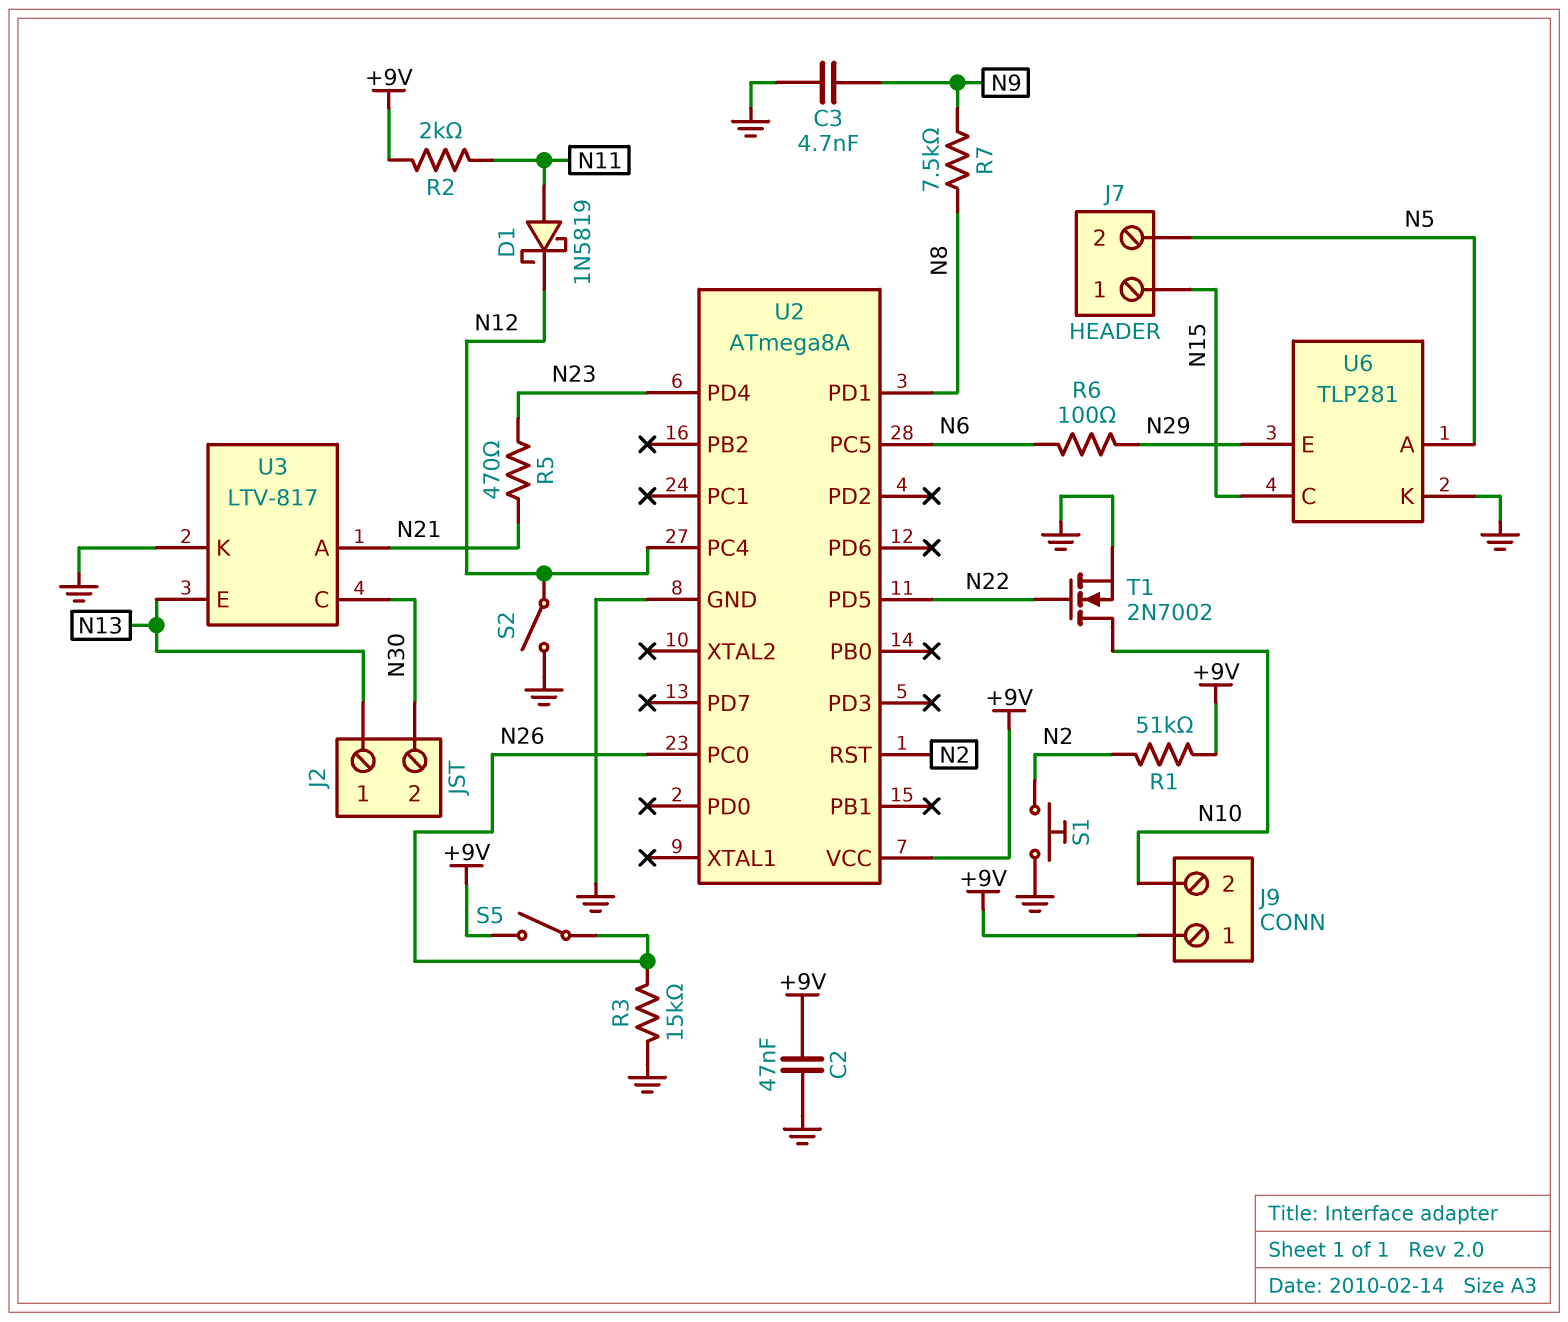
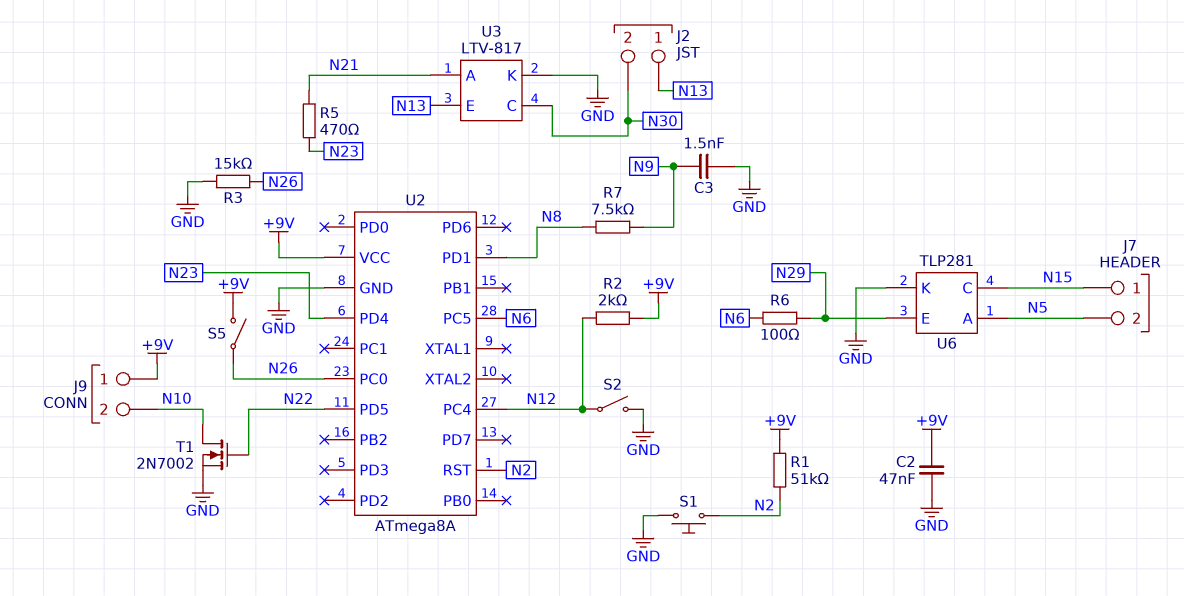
C3: 4.7nF (GND, N9) -> 1.5nF (GND, N9)
D1: schottky 1N5819 (A N11, K N12) -> none
R2: 2k (+9V, N11) -> 2k (+9V, N12)

